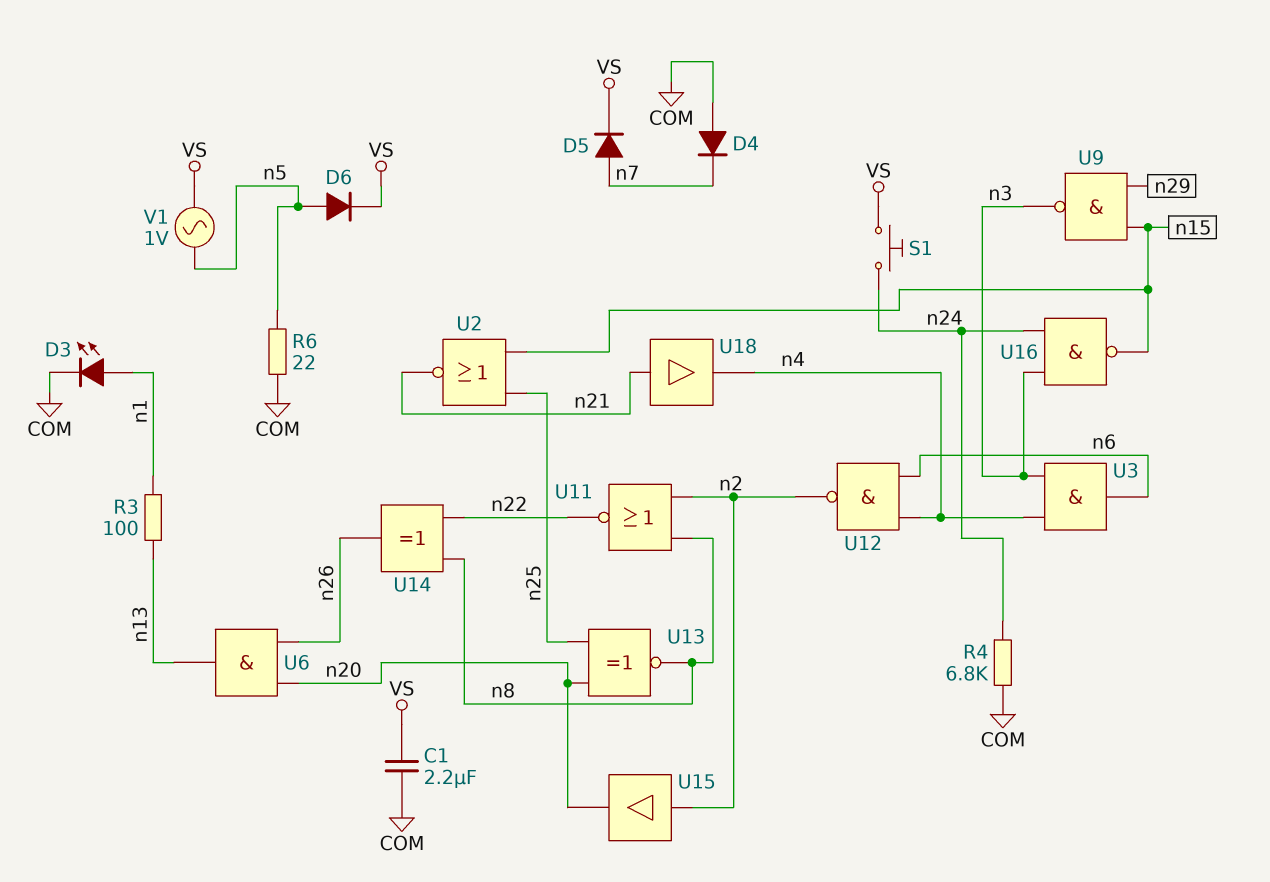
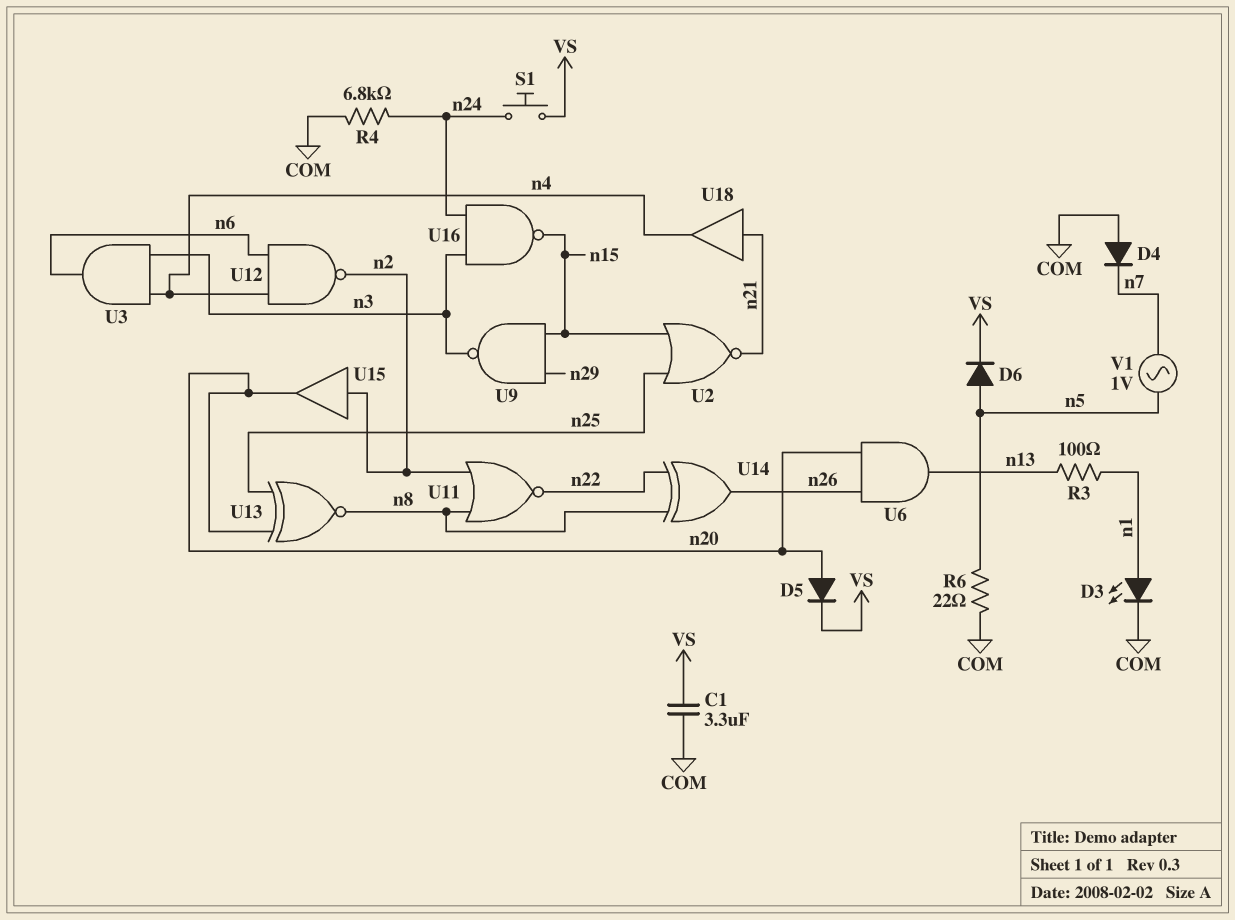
C1: 2.2uF (COM, VS) -> 3.3uF (COM, VS)
D5: diode (A n7, K VS) -> diode (A n20, K VS)
V1: AC 1V (VS, n5) -> AC 1V (n5, n7)

